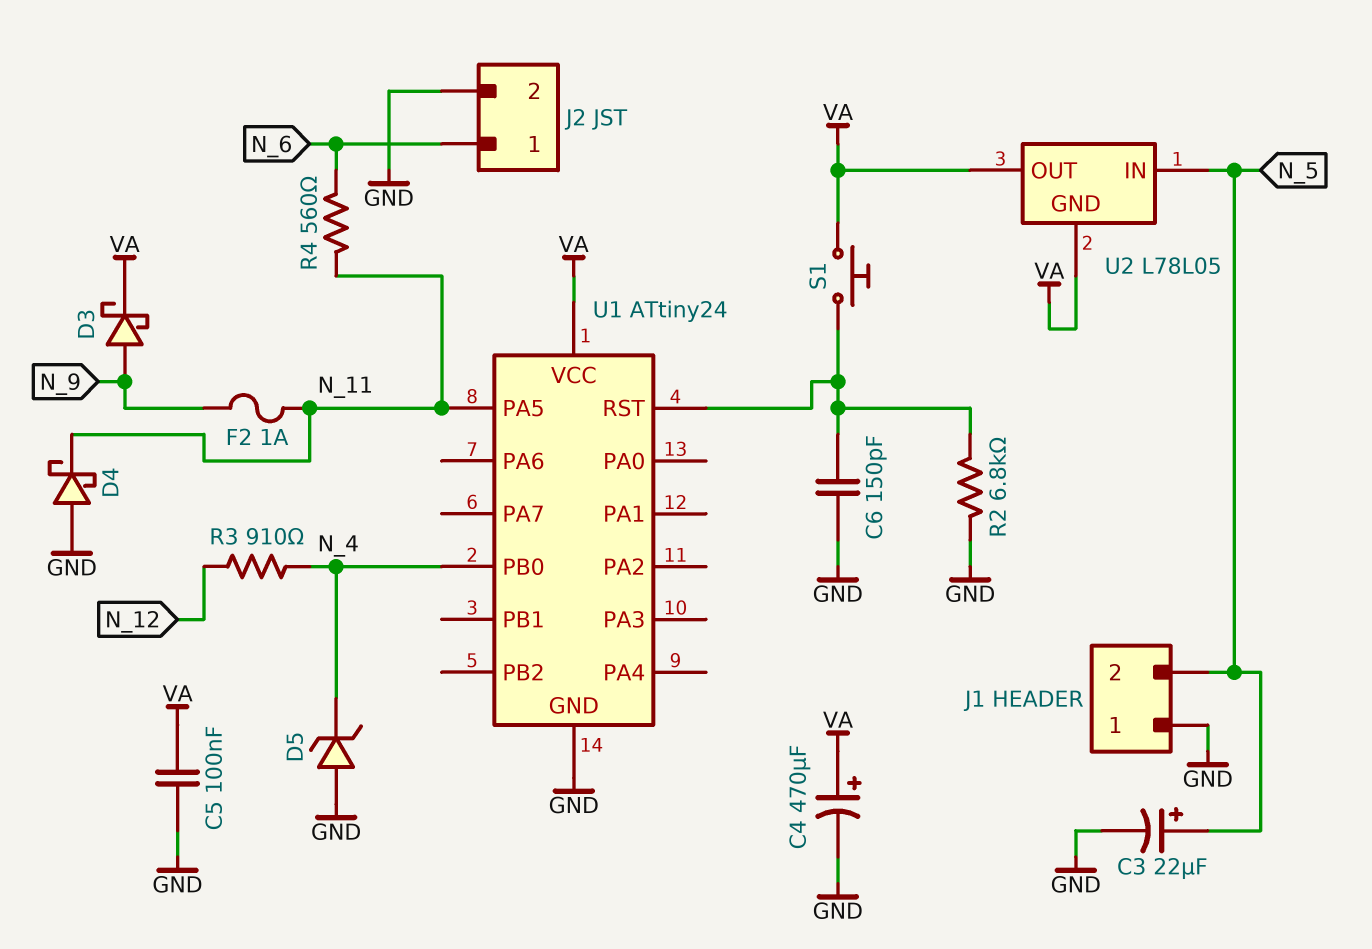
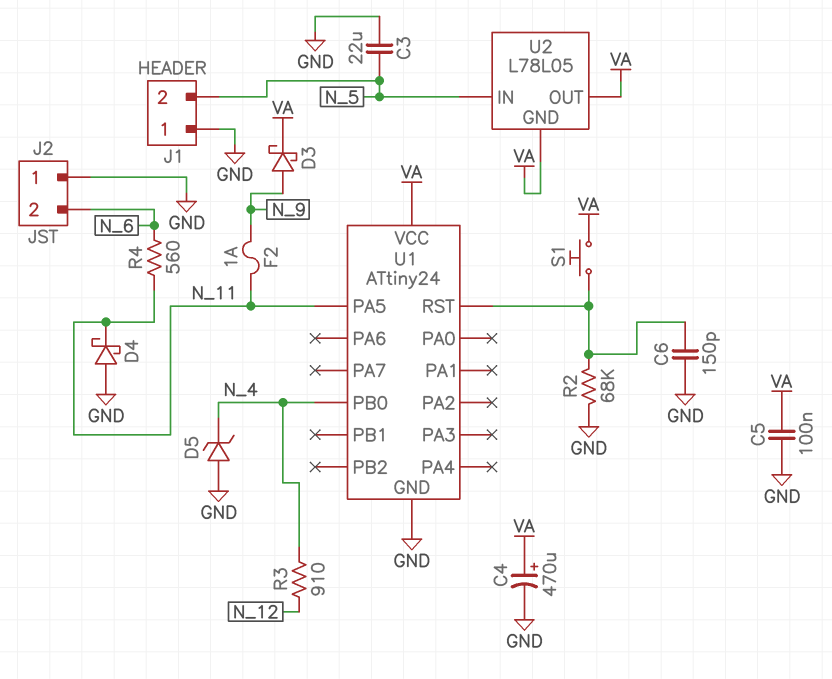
C3: 22uF (plus N_5, minus GND) -> 22uF (GND, N_5)
J2 pin 1: N_6 -> GND
J2 pin 2: GND -> N_6
R2: 6.8k (GND, U1/RST) -> 68k (GND, U1/RST)

